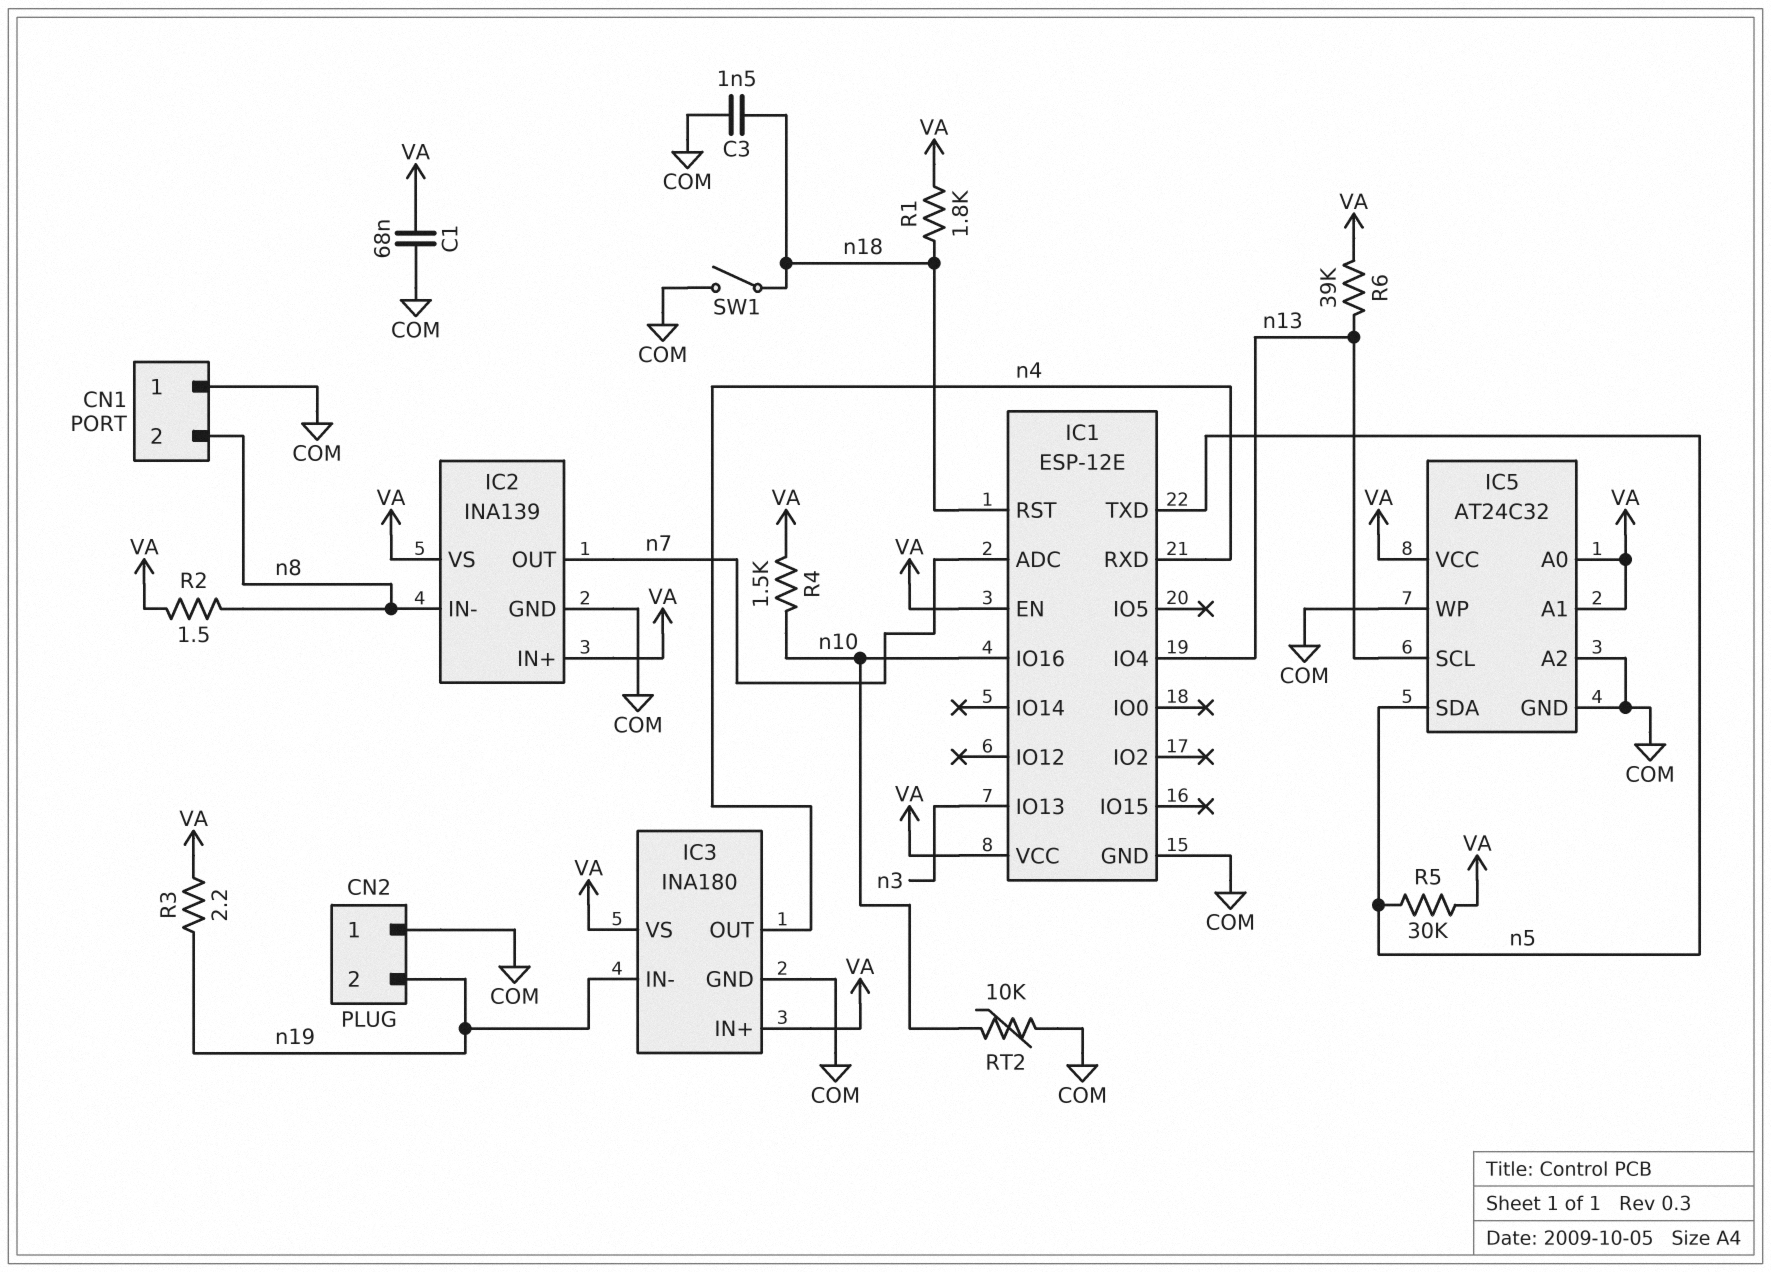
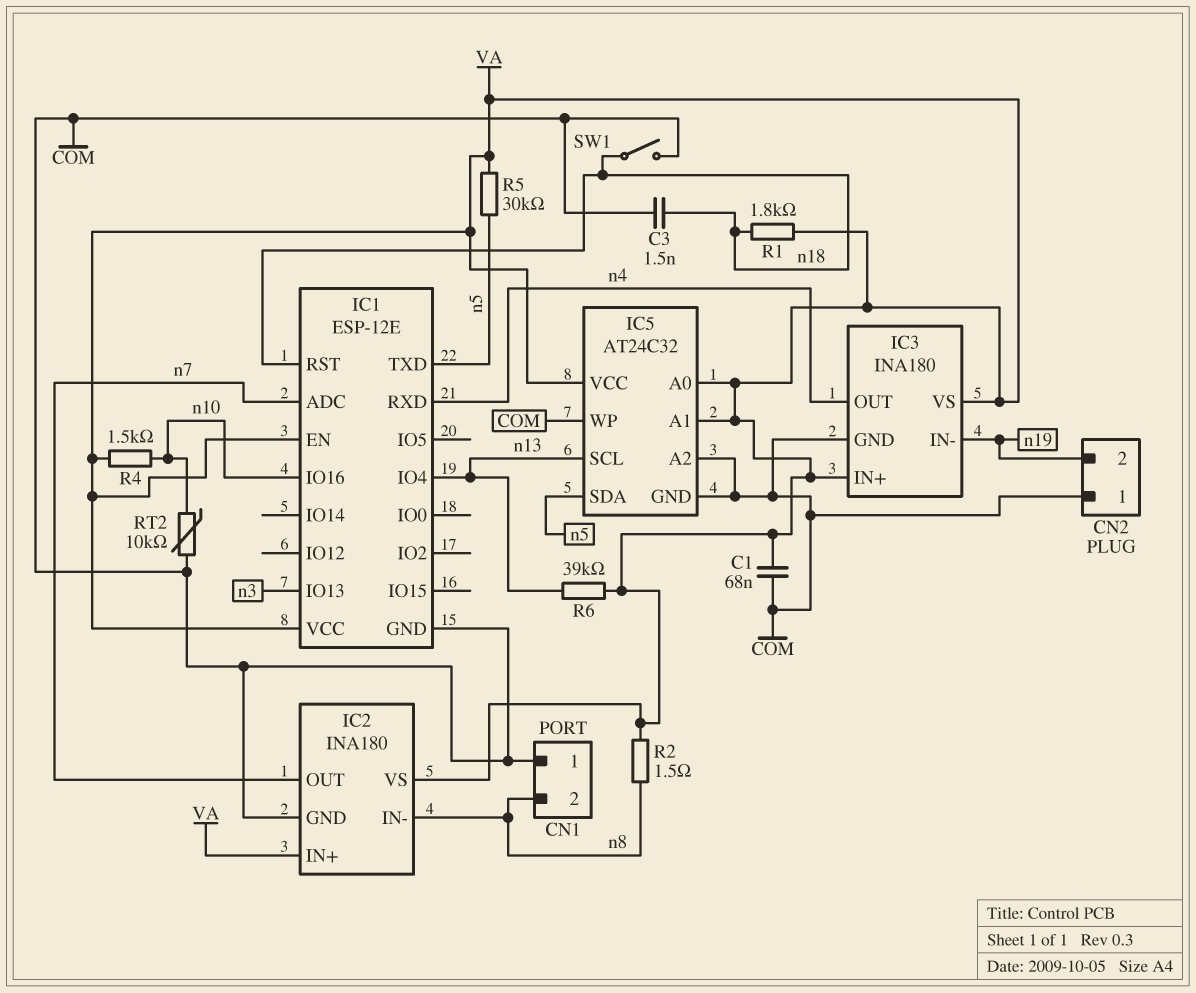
IC2: INA139 -> INA180
R3: 2.2 (VA, n19) -> none

